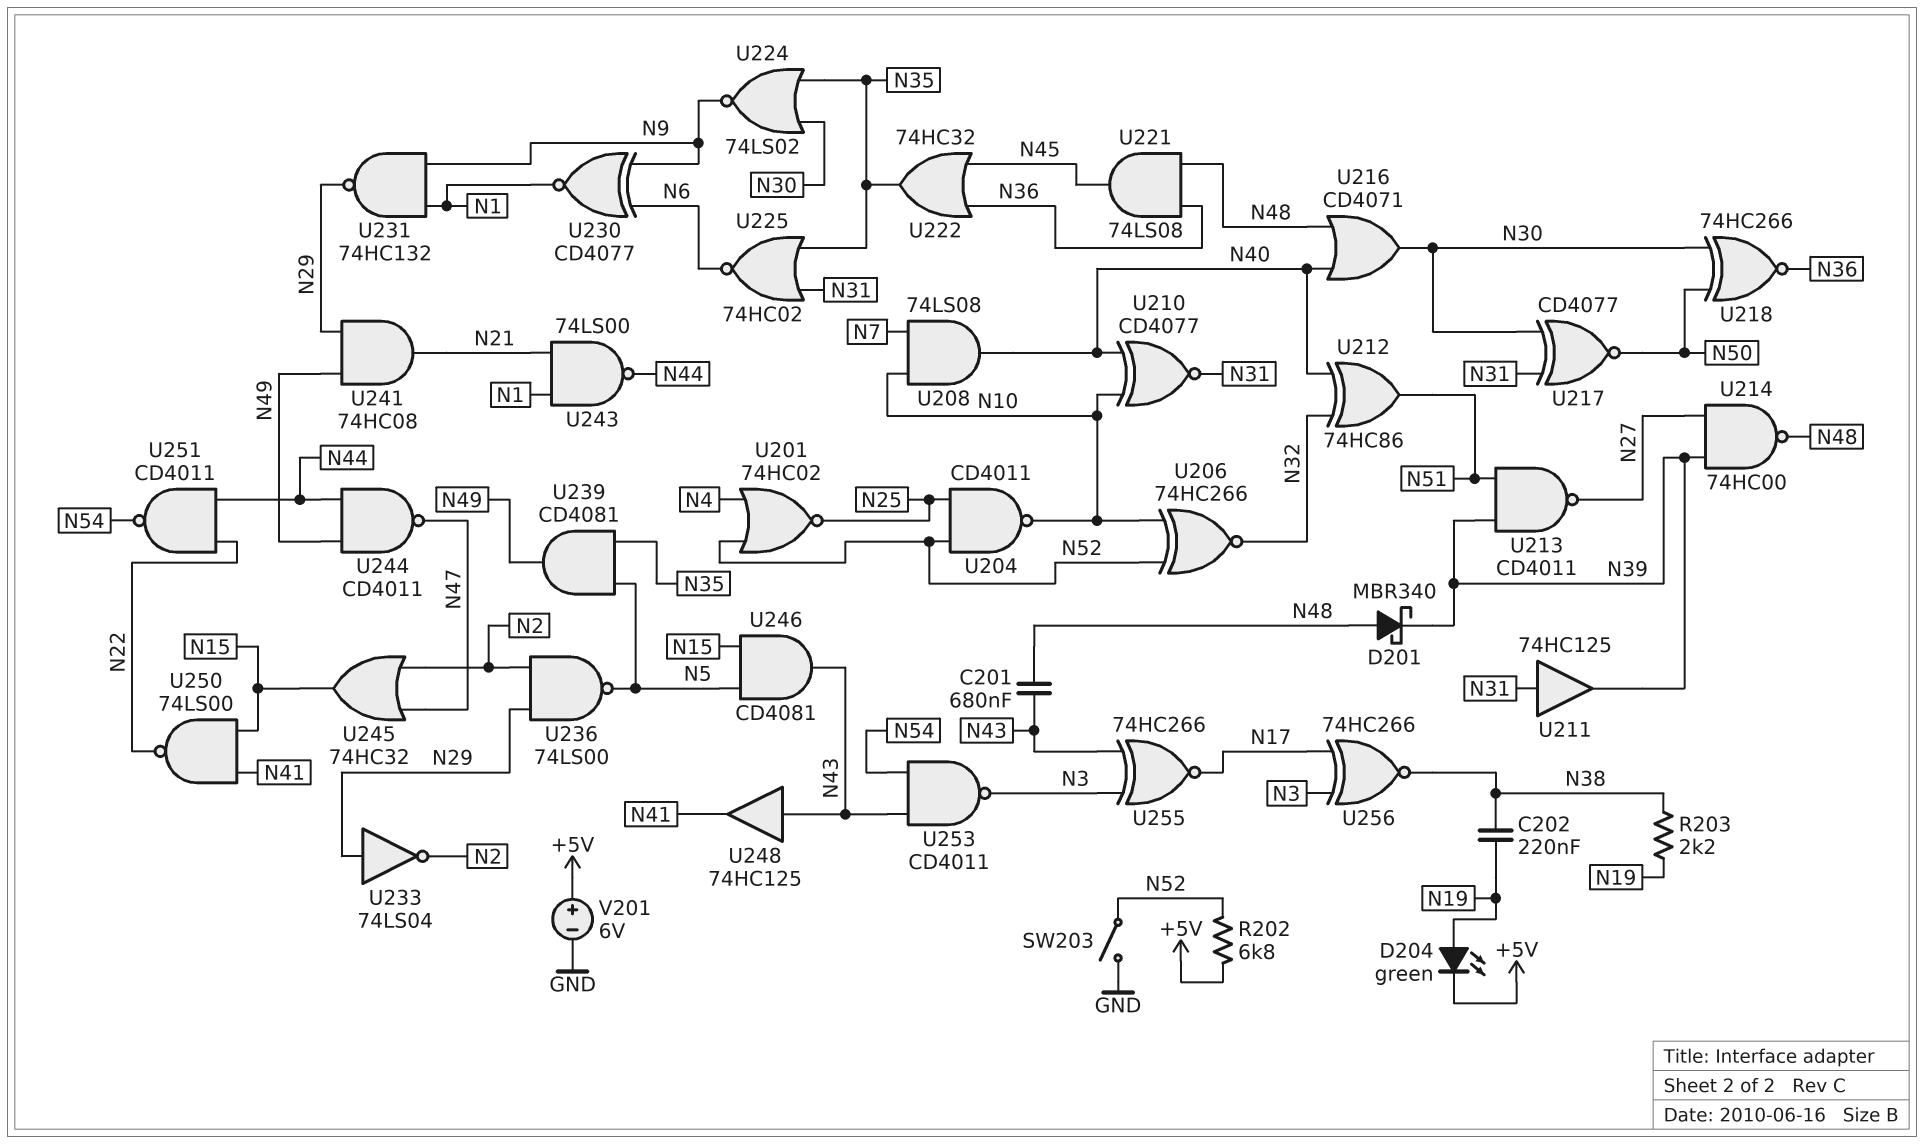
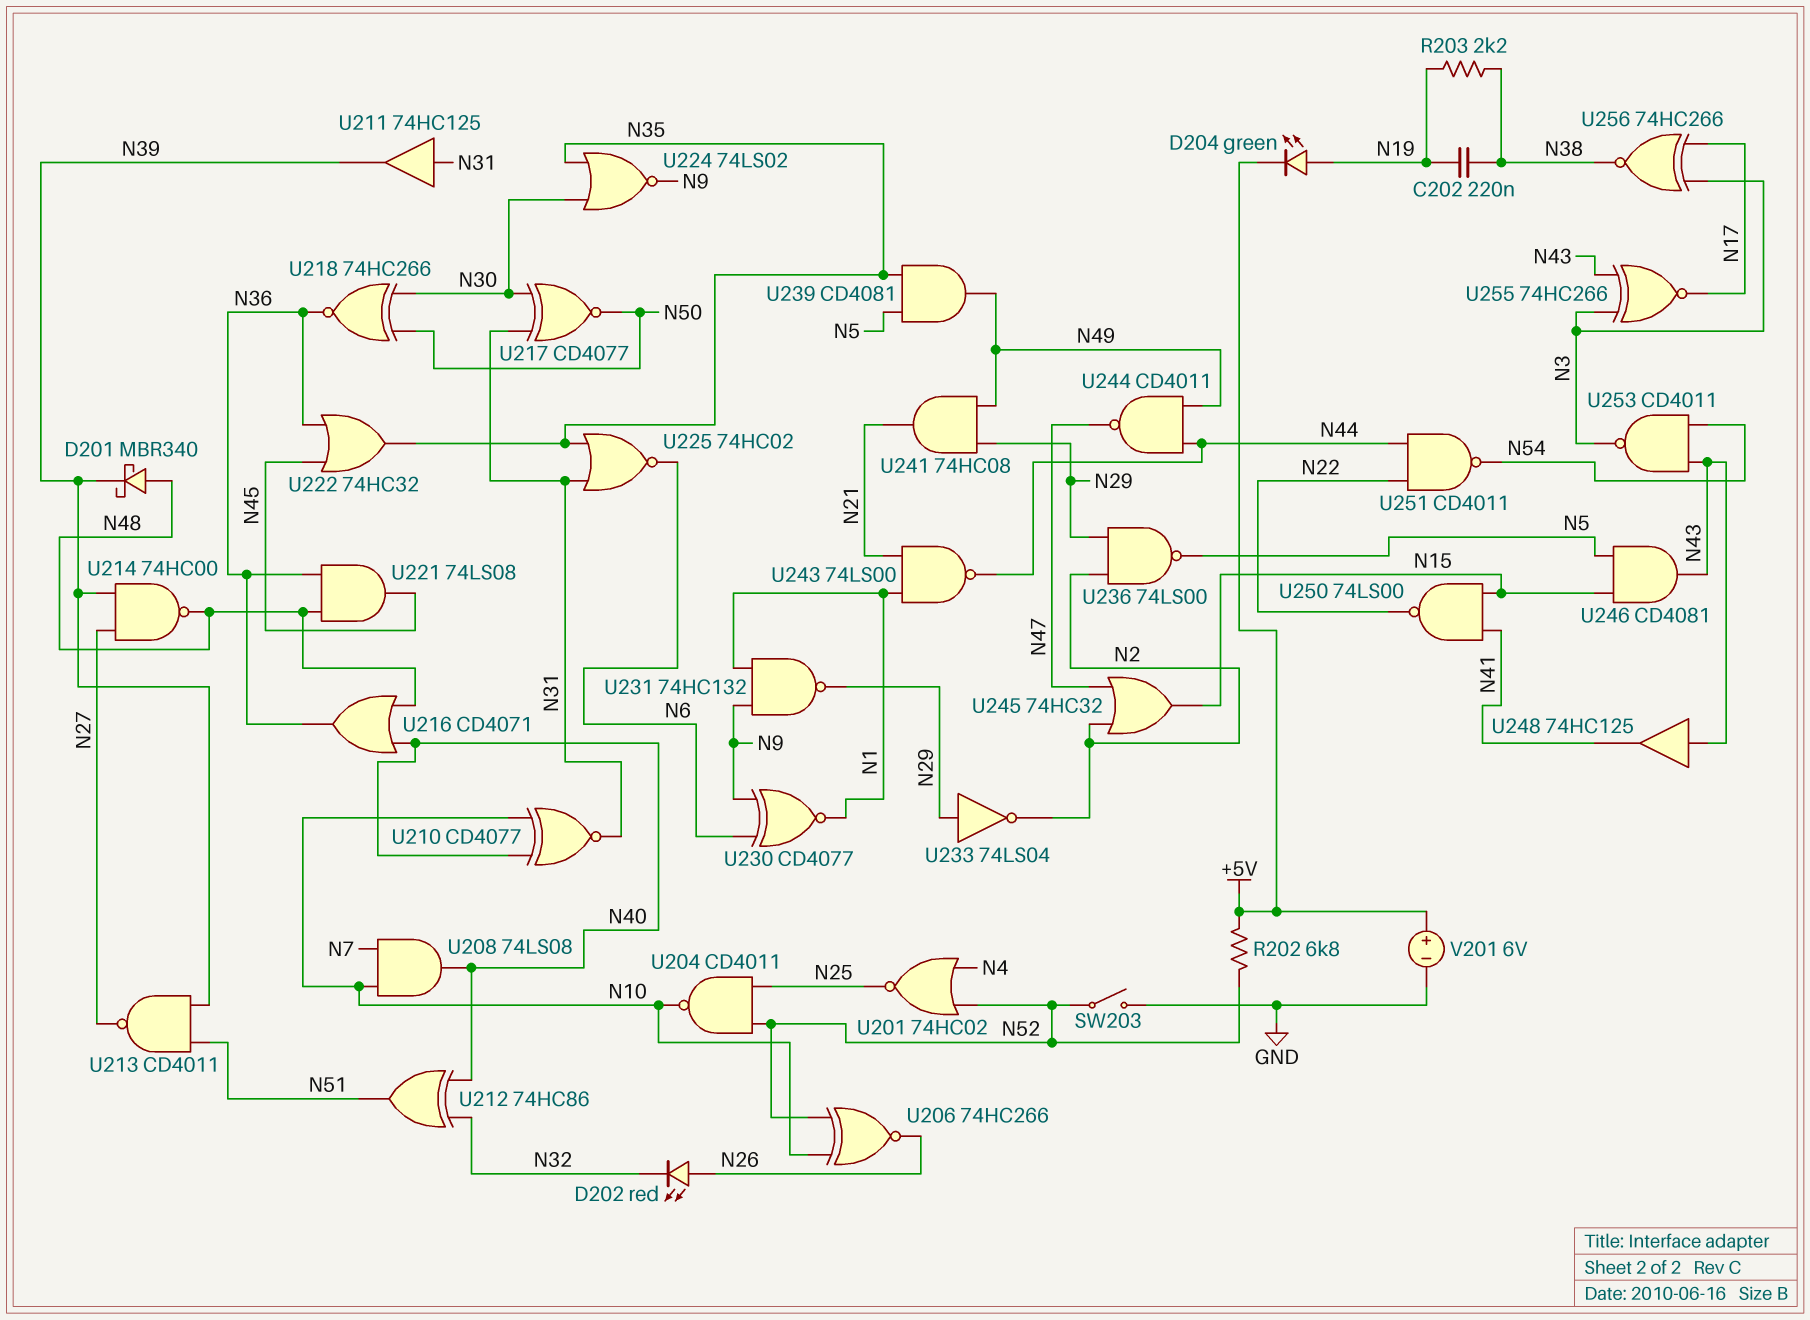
C201: 680nF (N43, N48) -> none
D202: none -> LED red (A N26, K N32)
U206: XNOR 74HC266 (in N10, in N52, out N32) -> XNOR 74HC266 (in N10, in N52, out N26)
U216: OR CD4071 (in N40, in N48, out N30) -> OR CD4071 (in N40, in N48, out N36)

